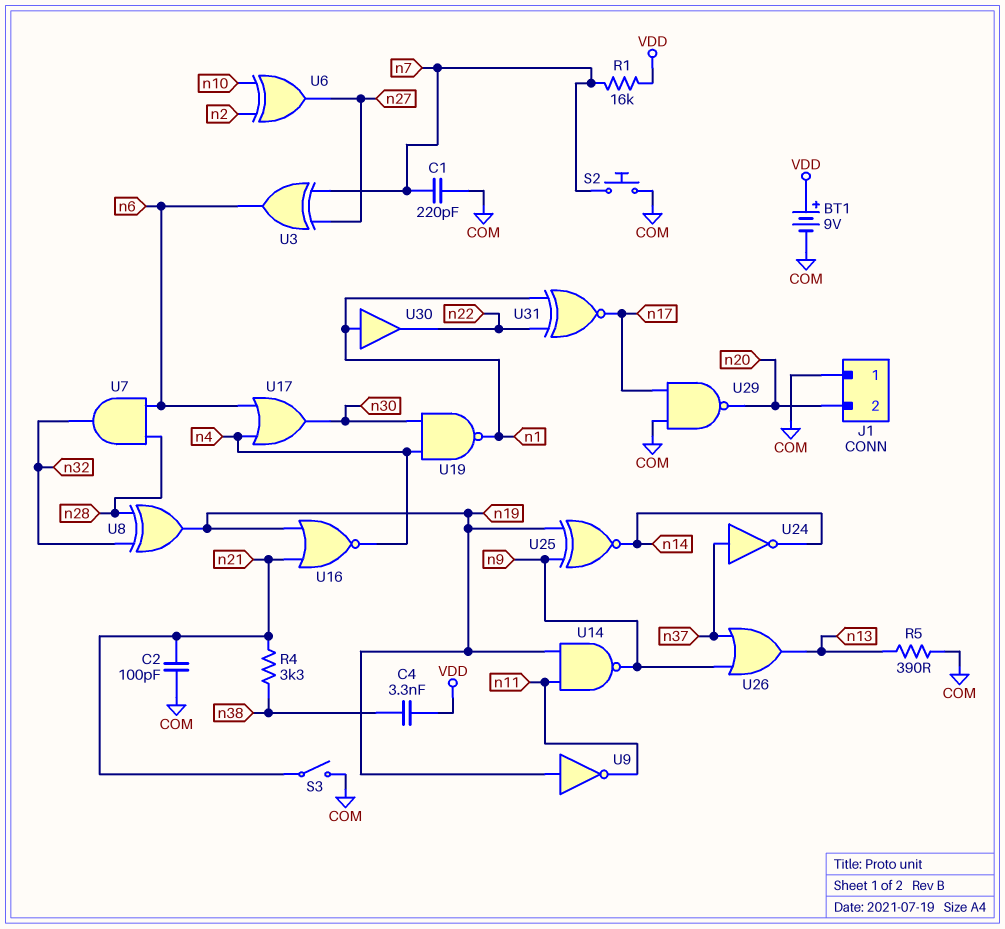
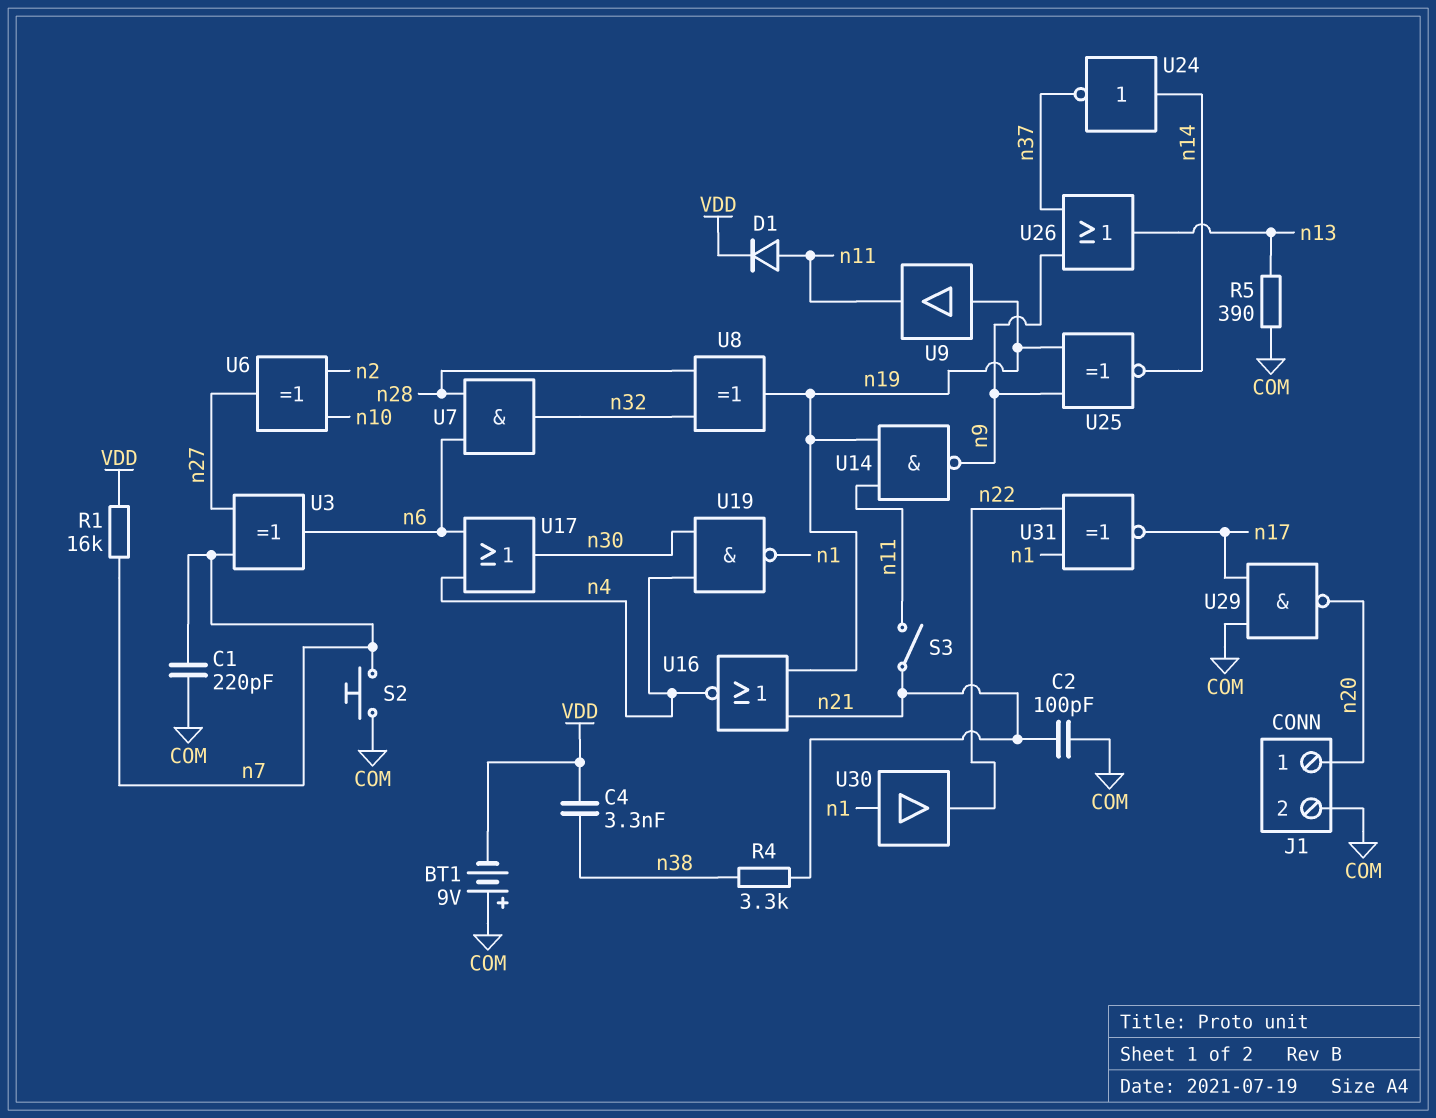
BT1: 9V (plus VDD, minus COM) -> 9V (plus COM, minus VDD)
D1: none -> diode (A n11, K VDD)
J1 pin 1: COM -> n20
J1 pin 2: n20 -> COM
S3: switch (COM, n21) -> switch (n11, n21)
U9: NOT (in n19, out n11) -> buffer (in n19, out n11)
U24: NOT (in n37, out n14) -> NOT (in n14, out n37)

